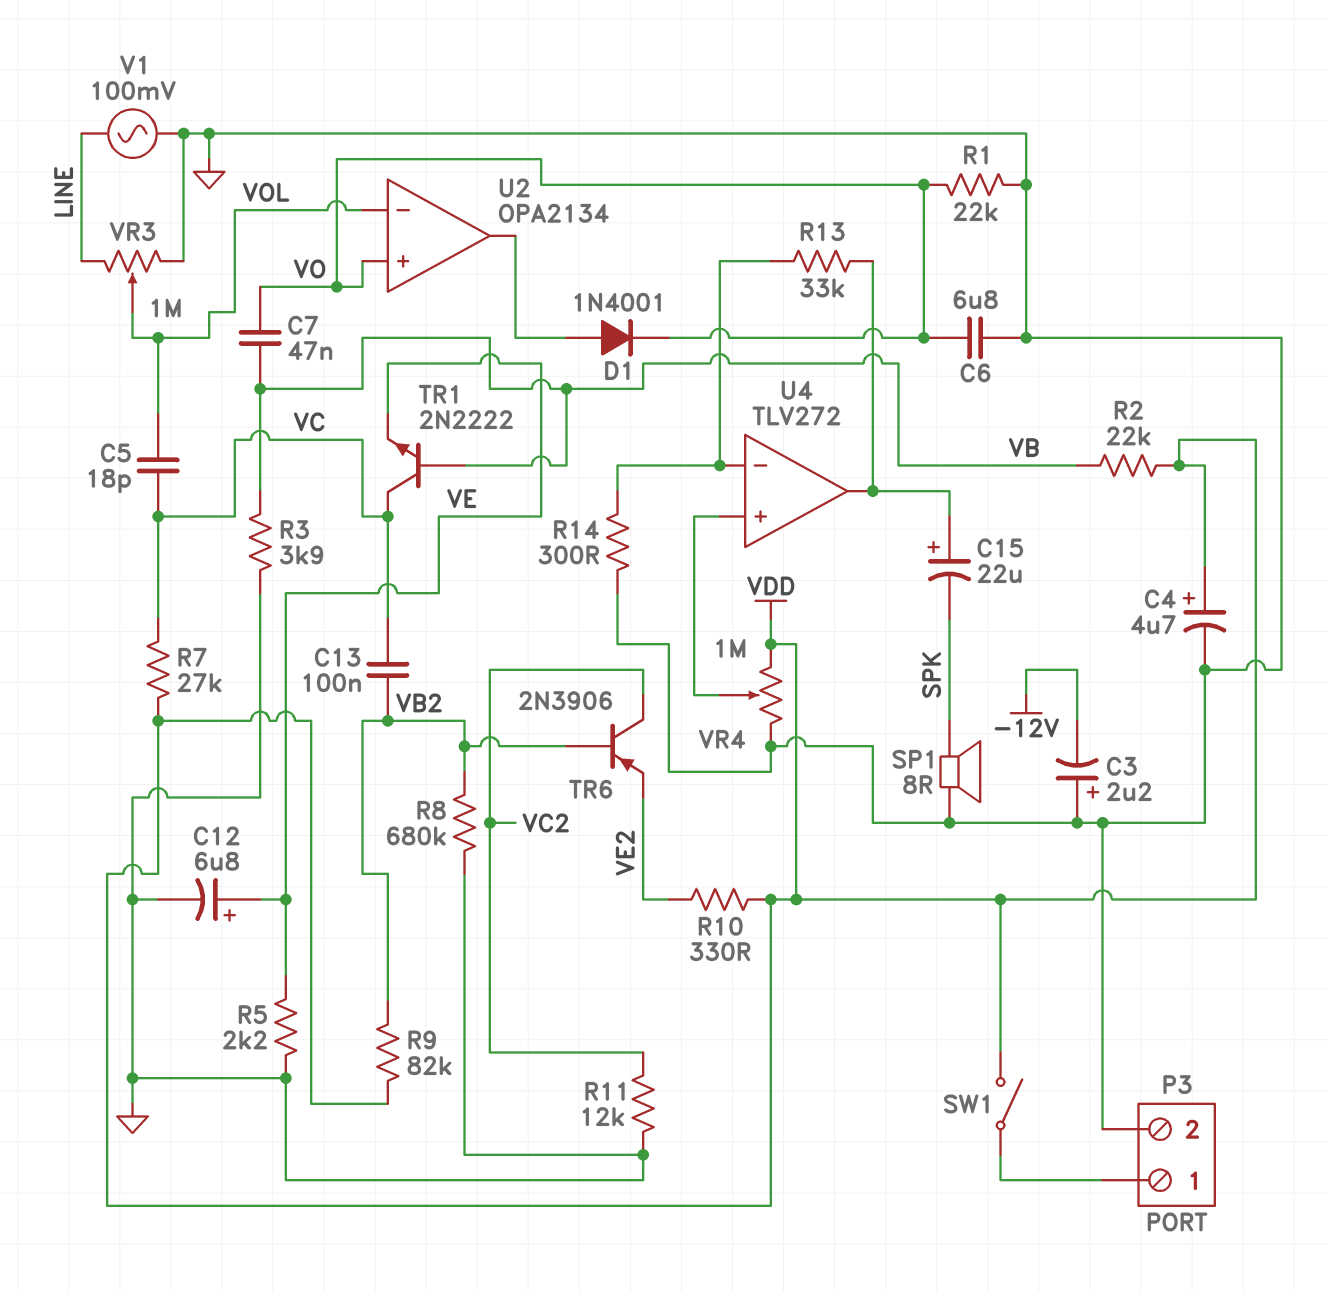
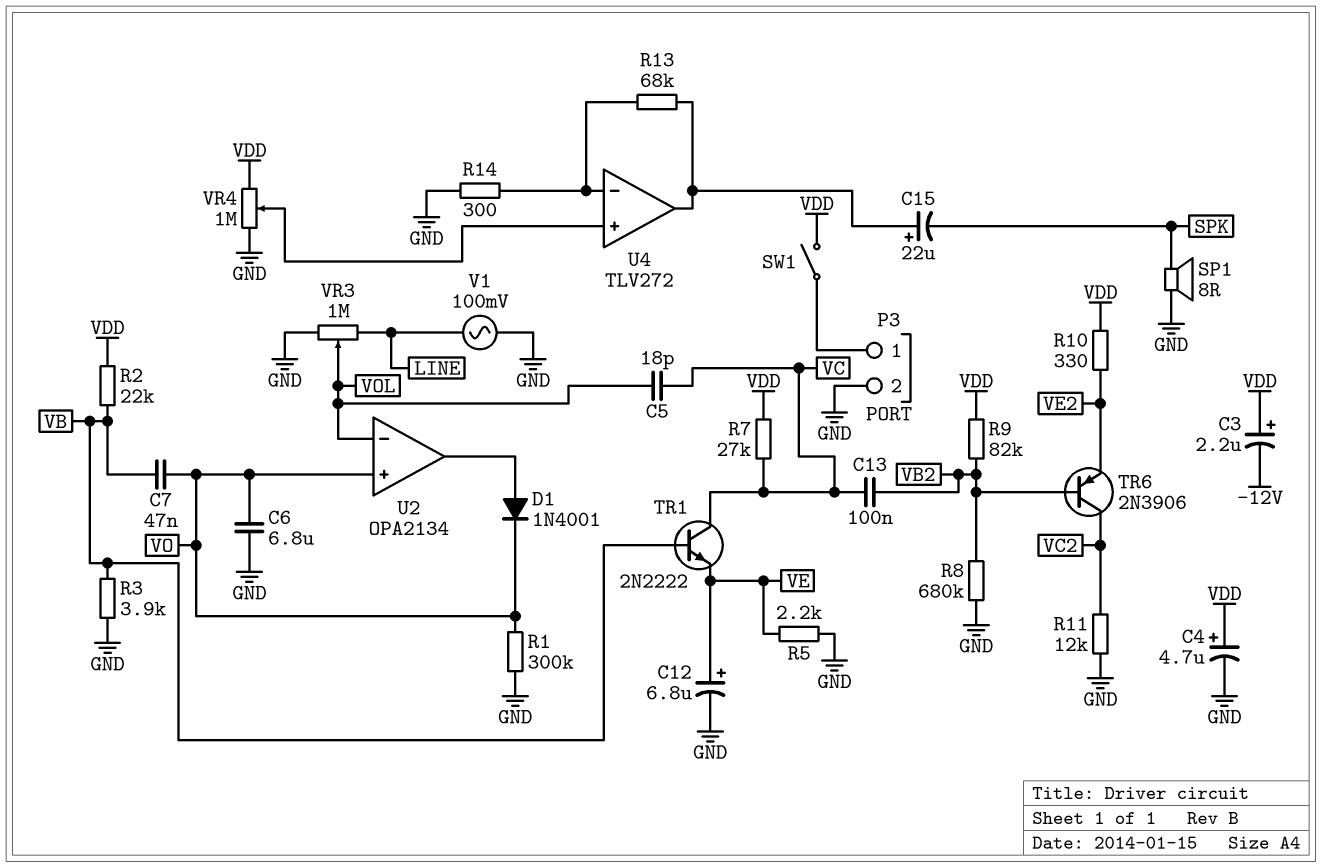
C3: 2.2uF (plus GND, minus -12V) -> 2.2uF (plus VDD, minus -12V)
R1: 22k (GND, VO) -> 300k (GND, VO)
R13: 33k (U4/in-, U4/out) -> 68k (U4/in-, U4/out)

